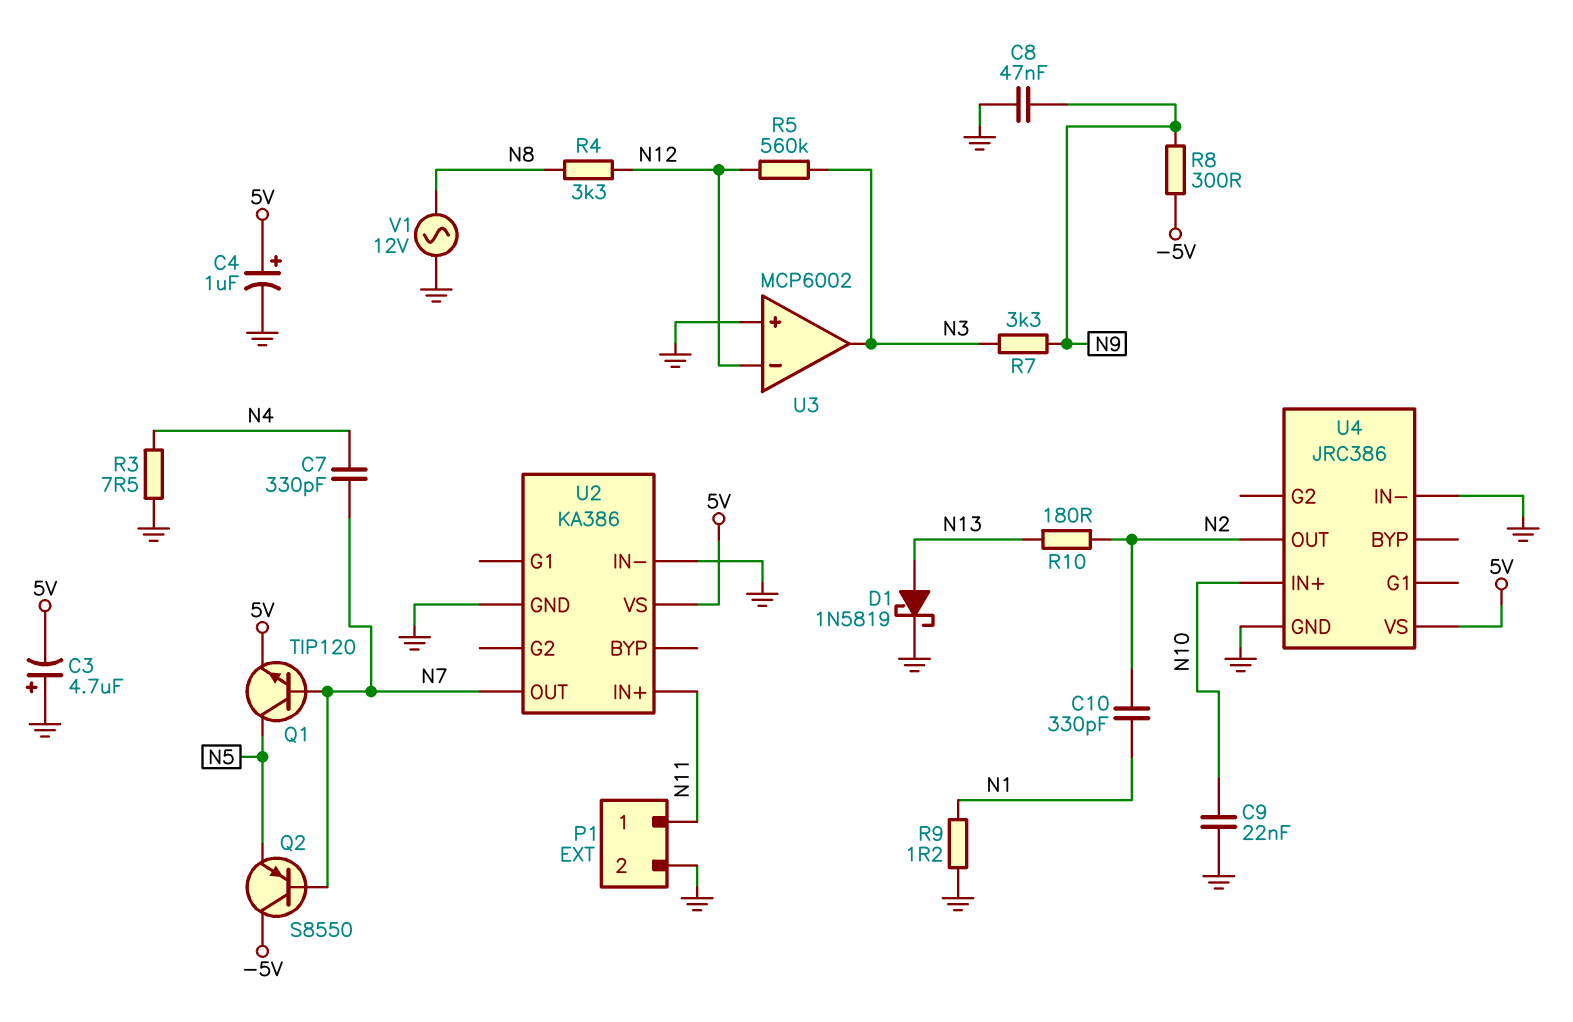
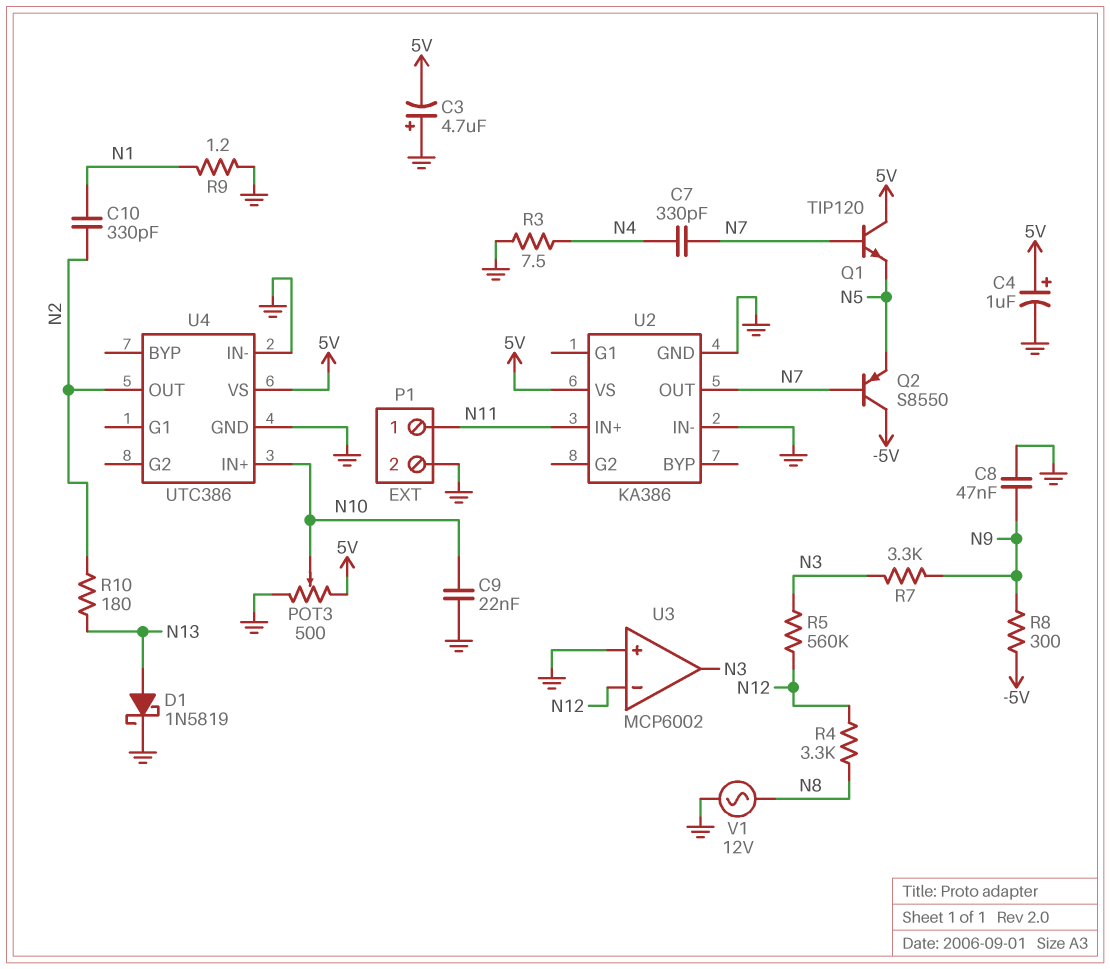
POT3: none -> 500 (5V, GND, wiper N10)
Q1: NPN TIP120 (B N7, C N5, E 5V) -> NPN TIP120 (B N7, C 5V, E N5)
U4: JRC386 -> UTC386

